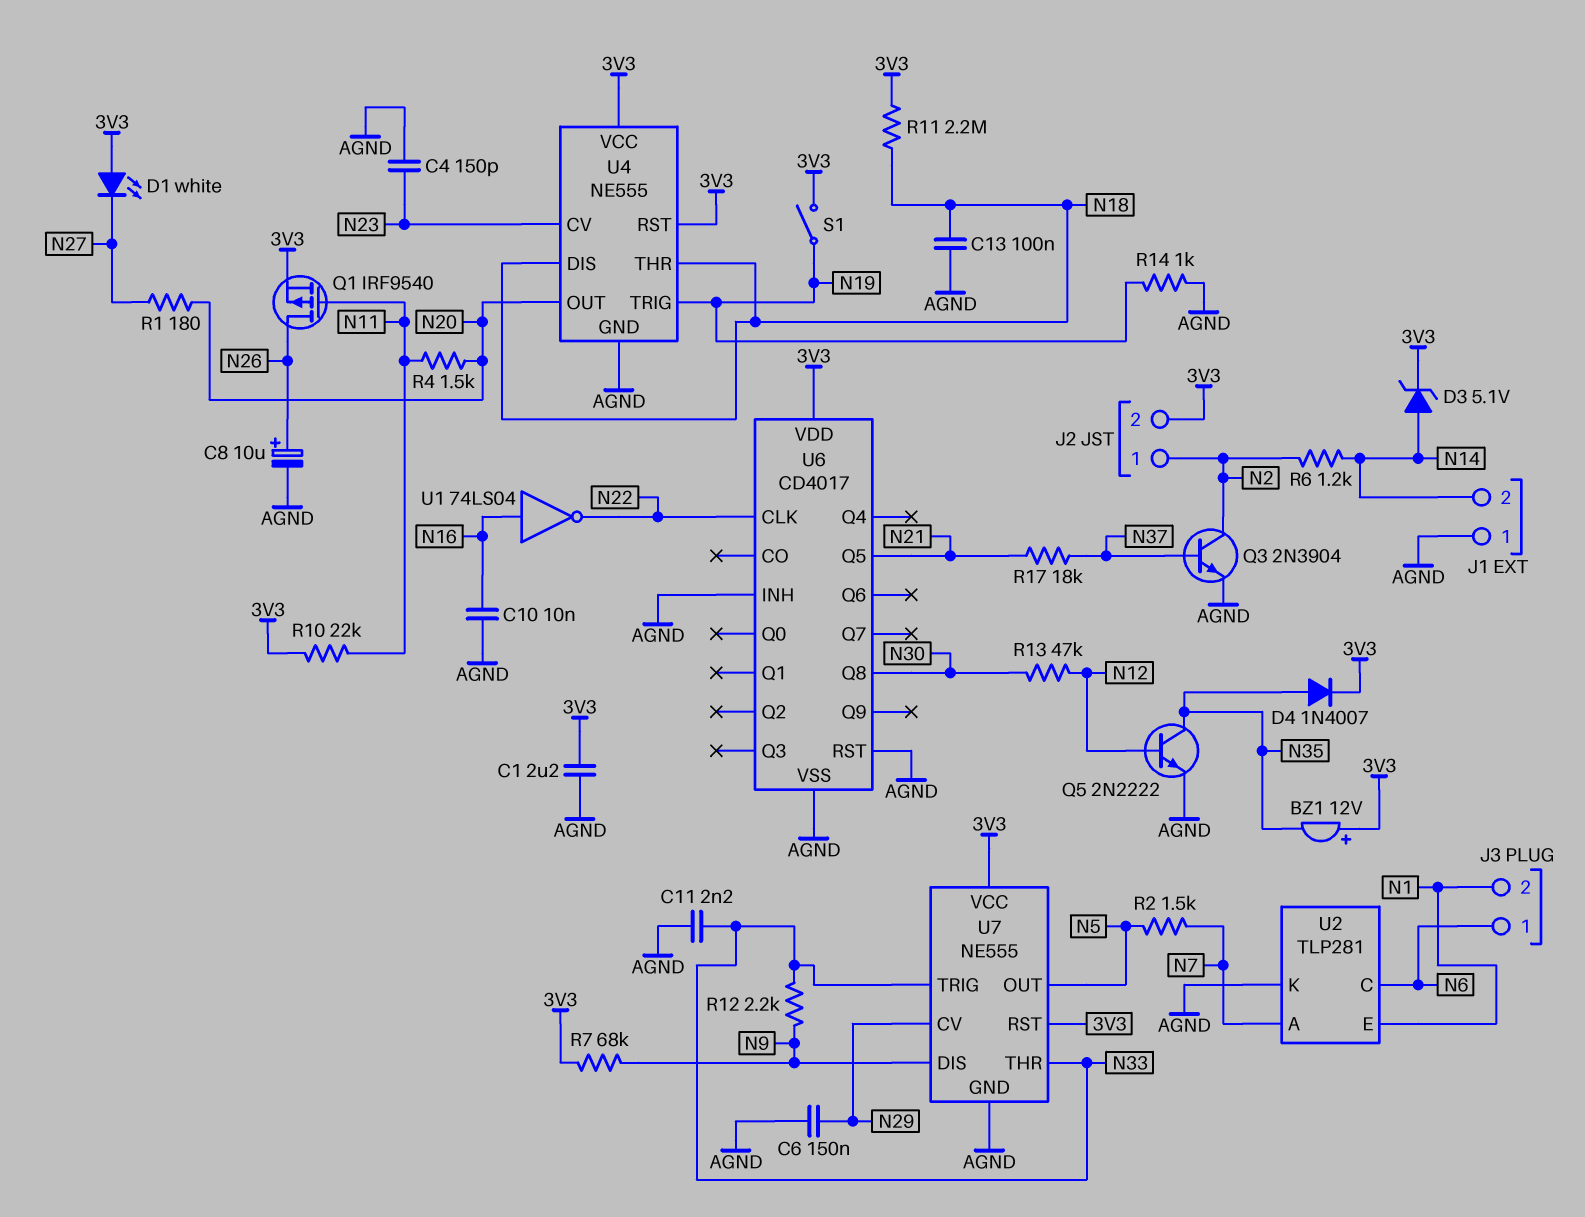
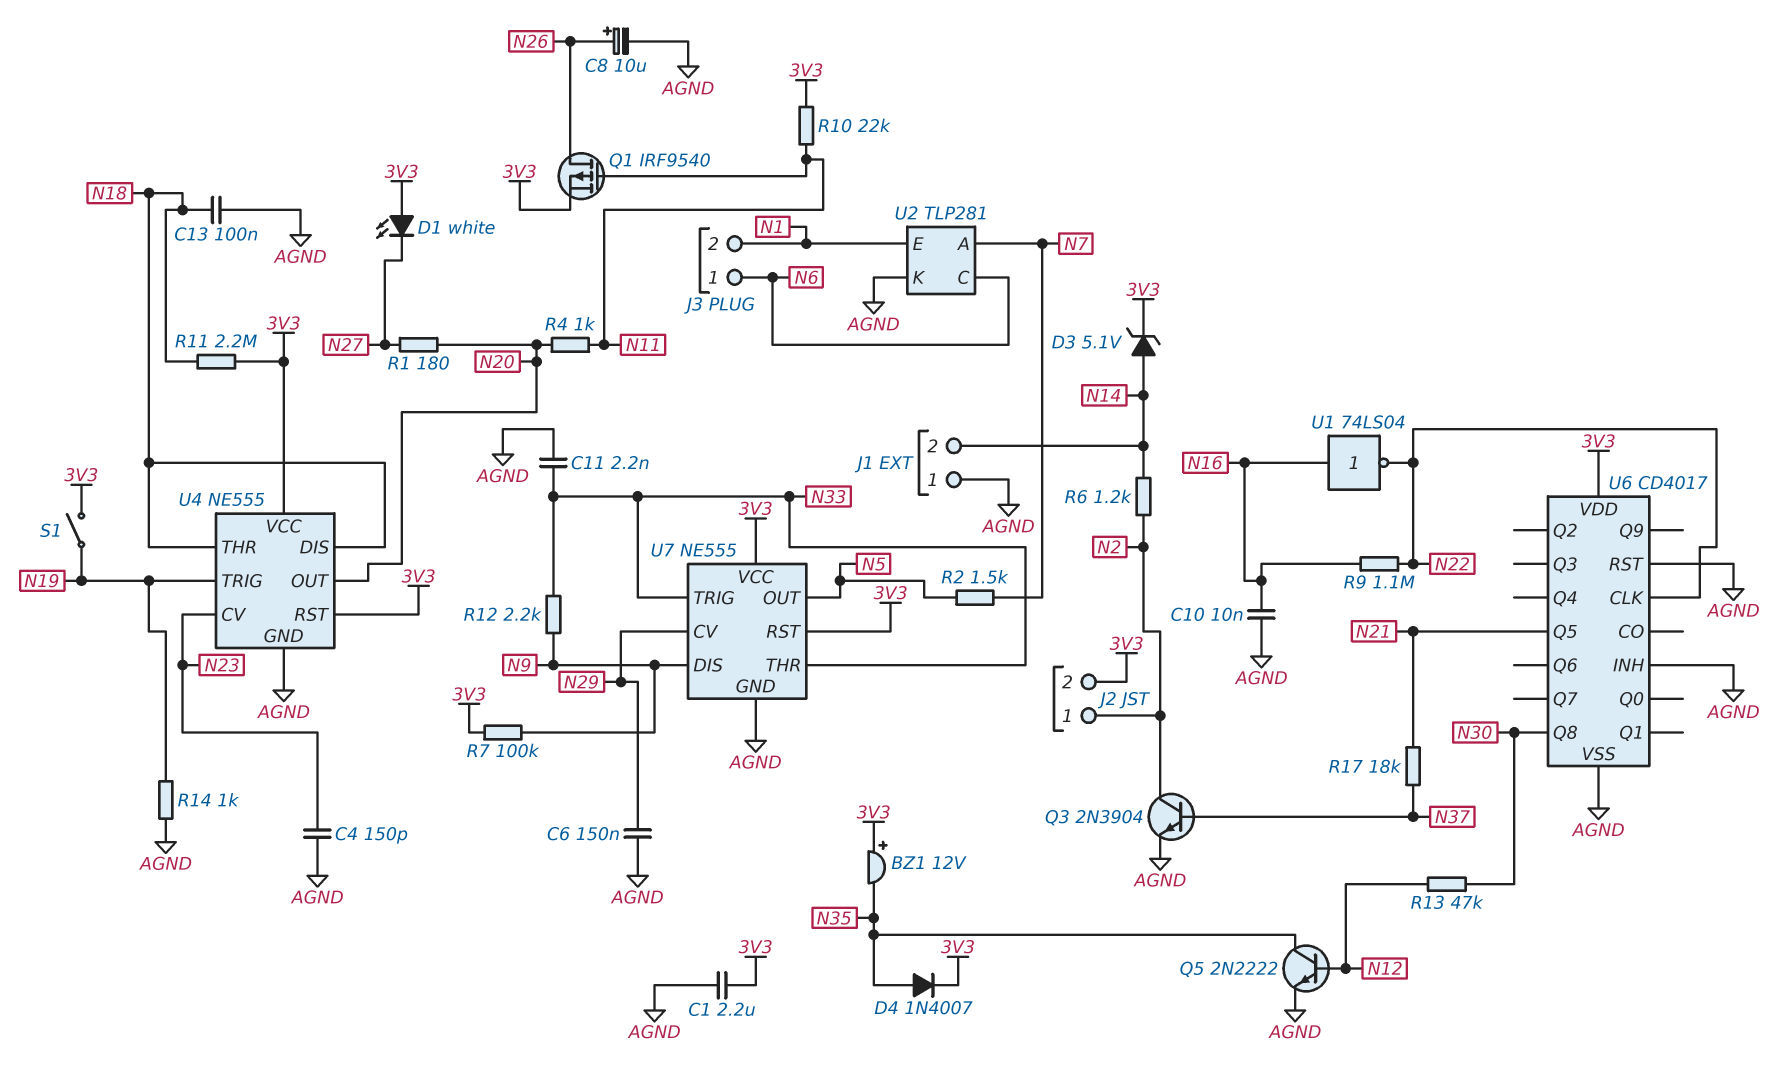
R4: 1.5k (N11, N20) -> 1k (N11, N20)
R7: 68k (3V3, N9) -> 100k (3V3, N9)
R9: none -> 1.1M (N16, N22)

